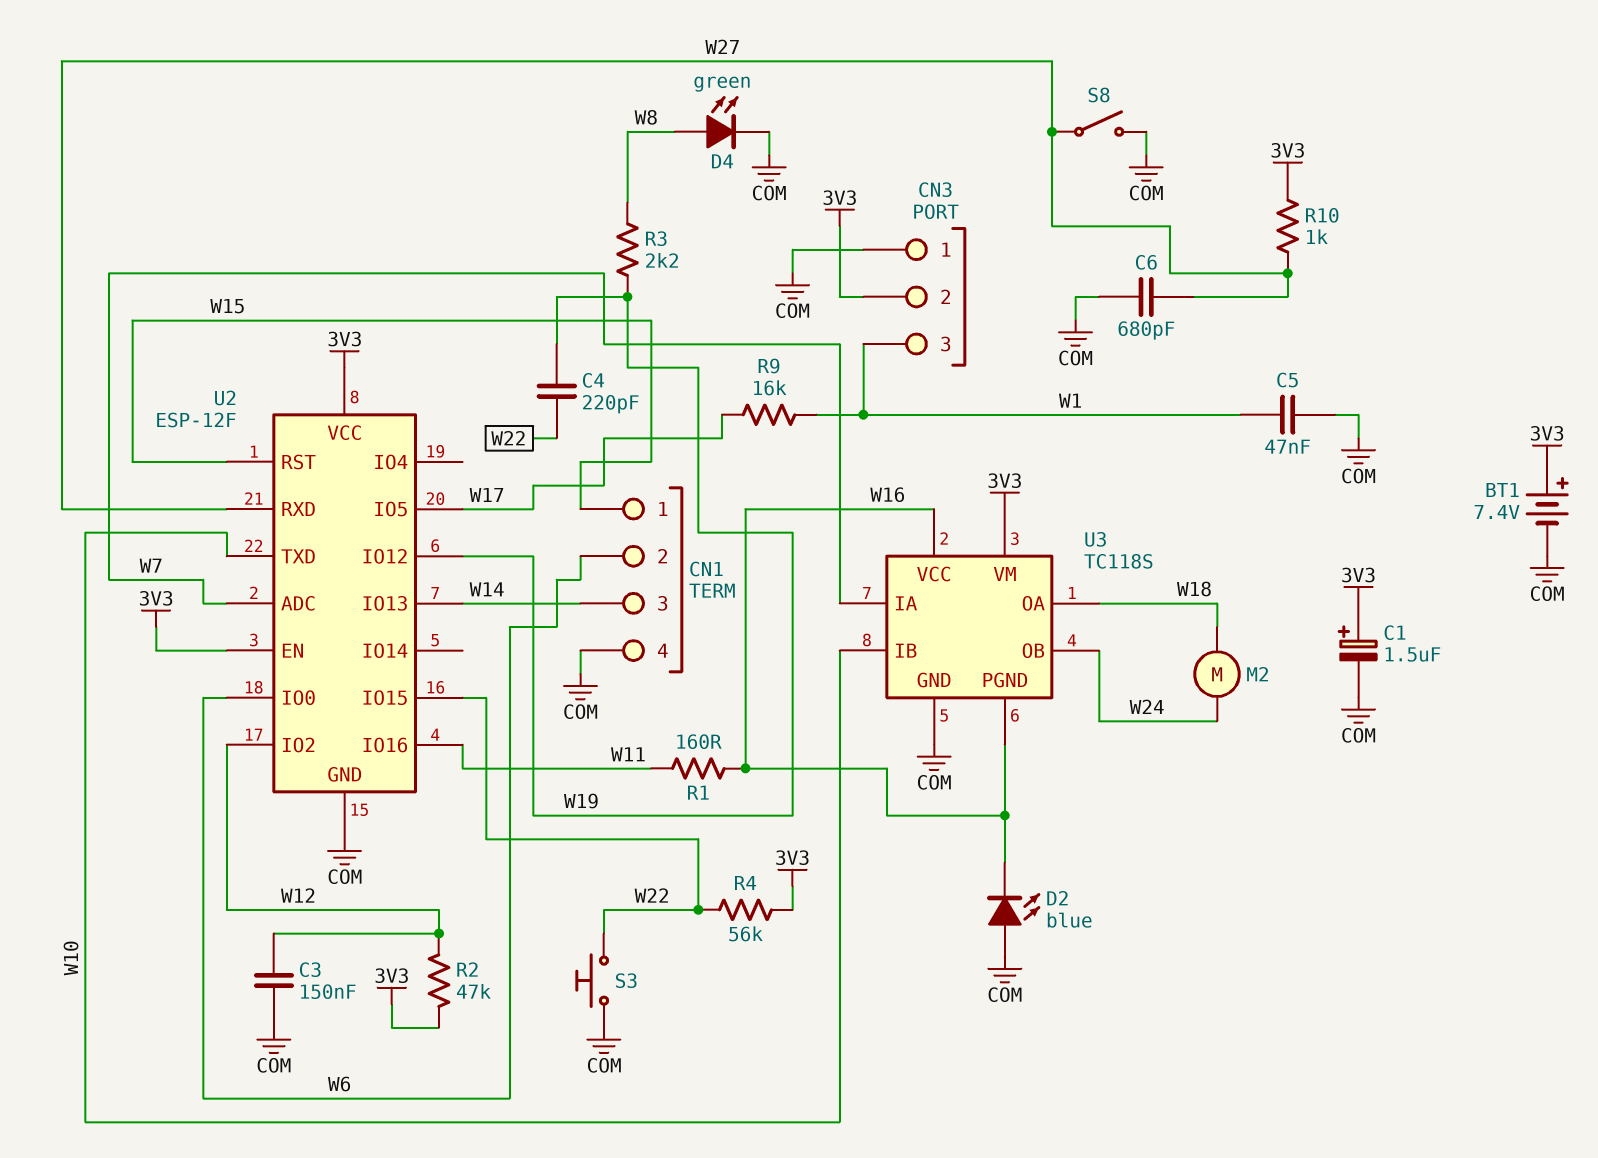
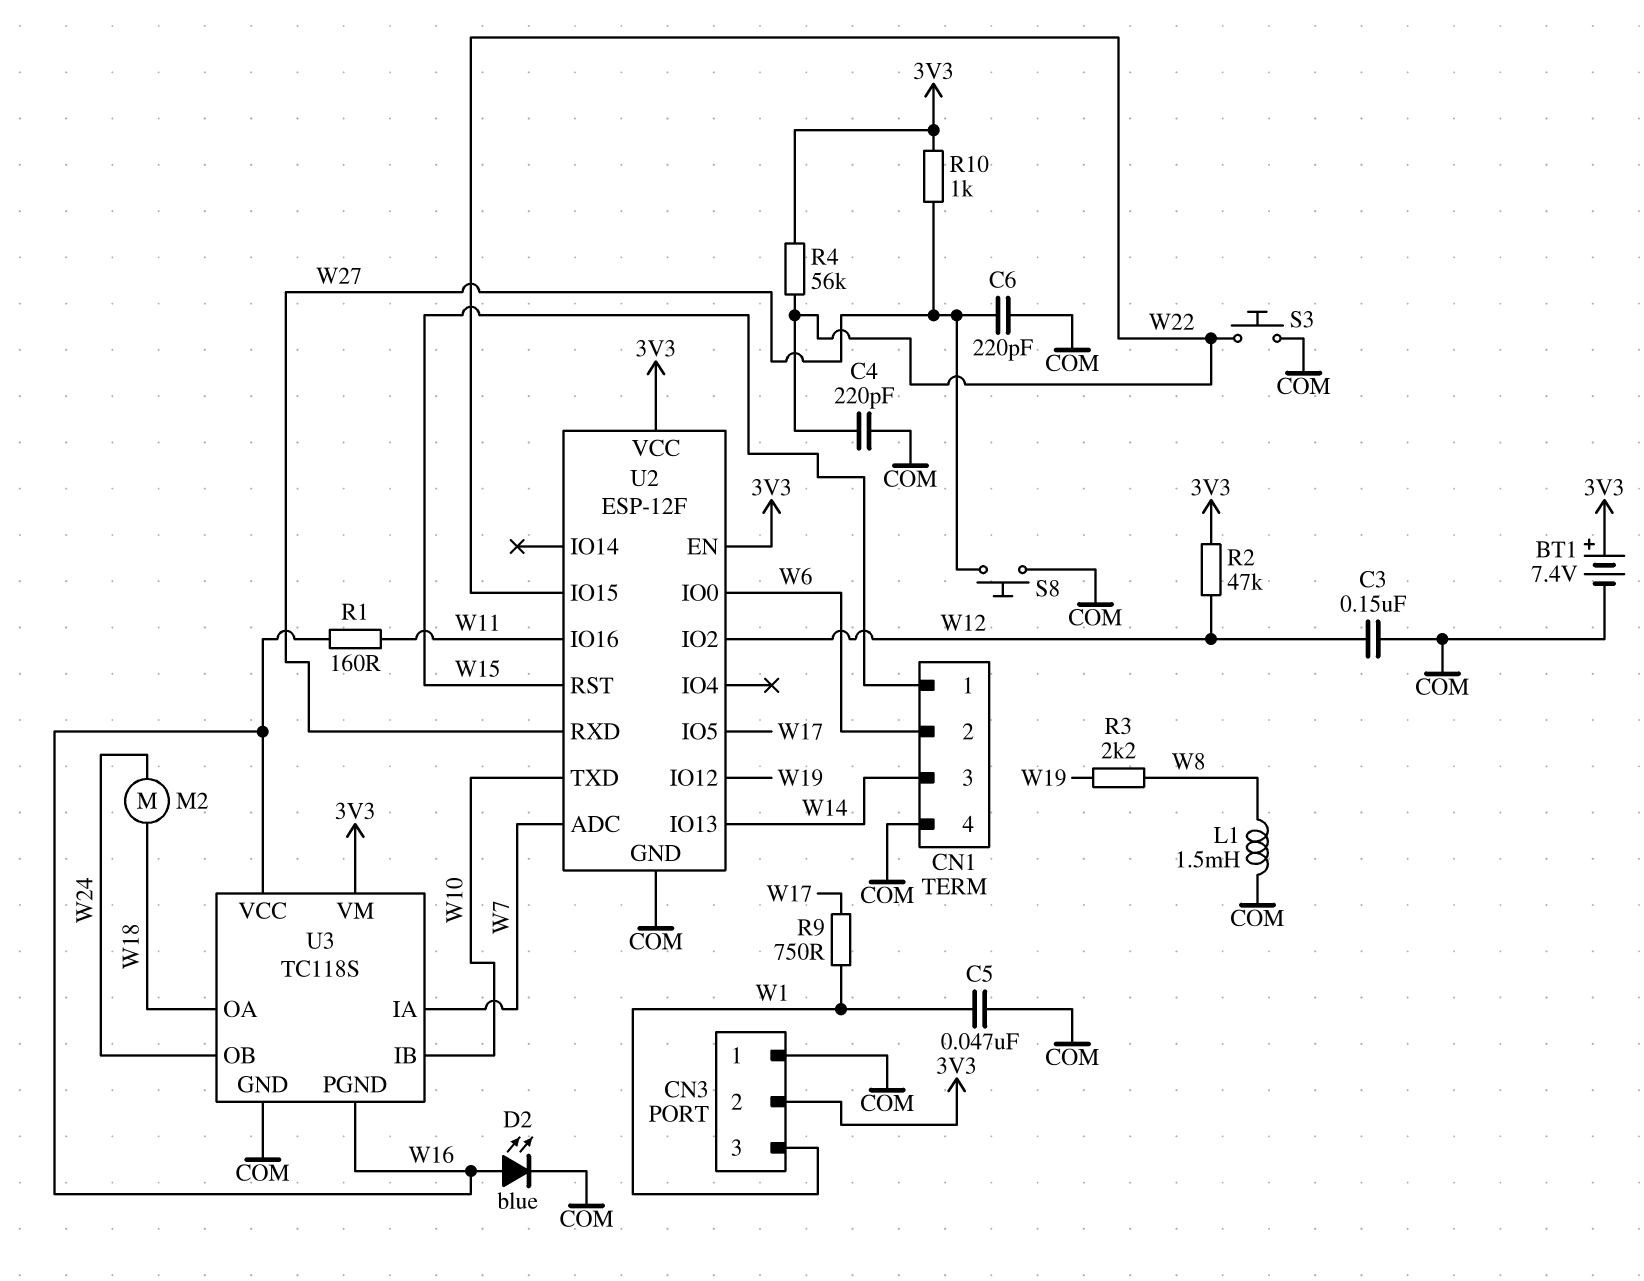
C1: 1.5uF (plus 3V3, minus COM) -> none
C4: 220pF (W19, W22) -> 220pF (COM, W22)
C6: 680pF (COM, W27) -> 220pF (COM, W27)
D2: LED blue (A COM, K W16) -> LED blue (A W16, K COM)
D4: LED green (A W8, K COM) -> none
L1: none -> 1.5mH (COM, W8)
R9: 16k (W1, W17) -> 750 (W1, W17)
S8: switch (COM, W27) -> button (COM, W27)

